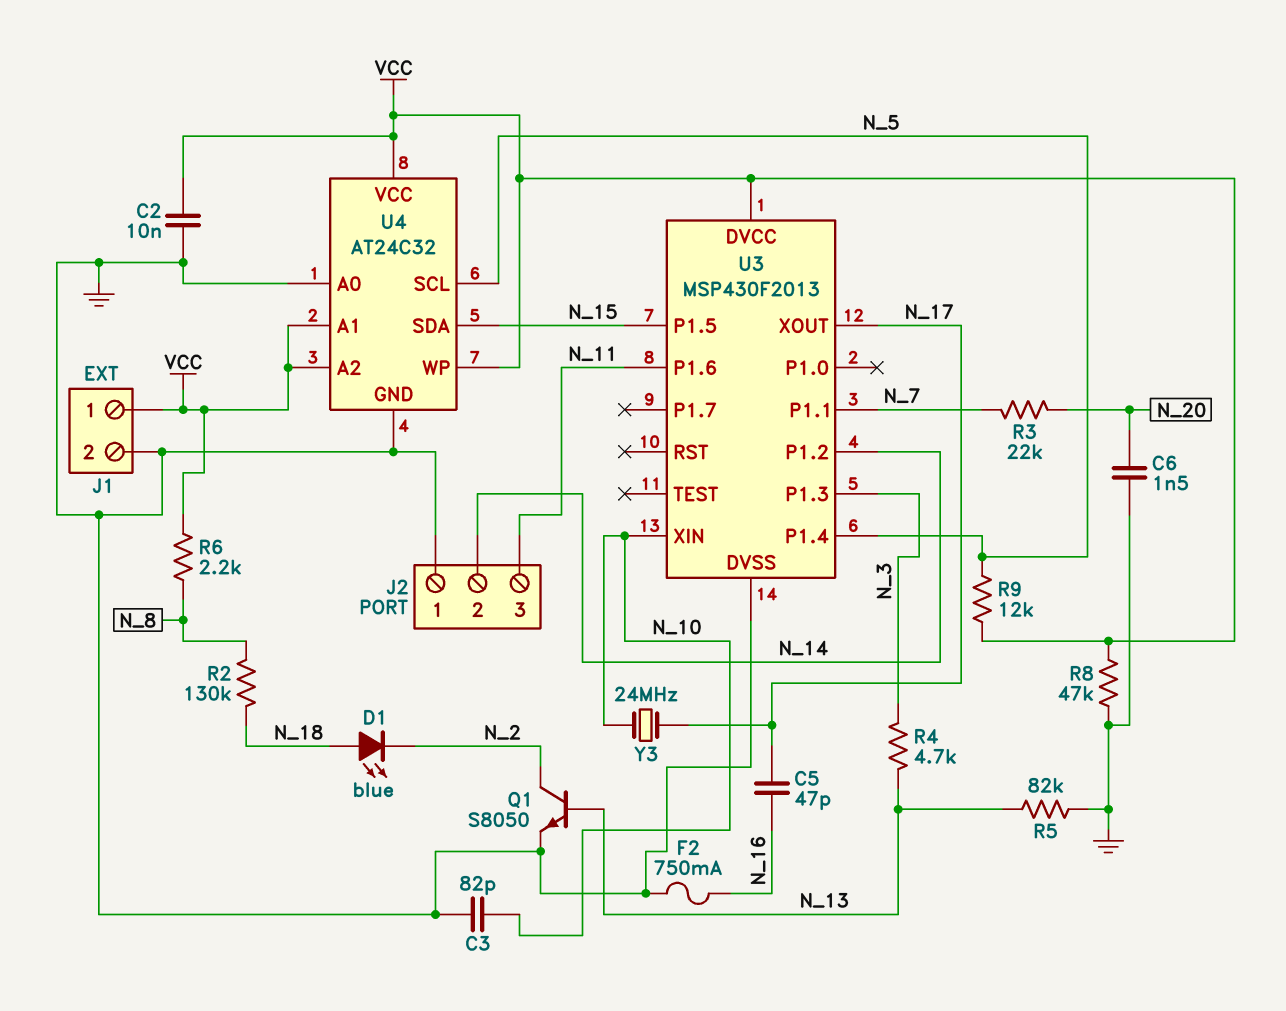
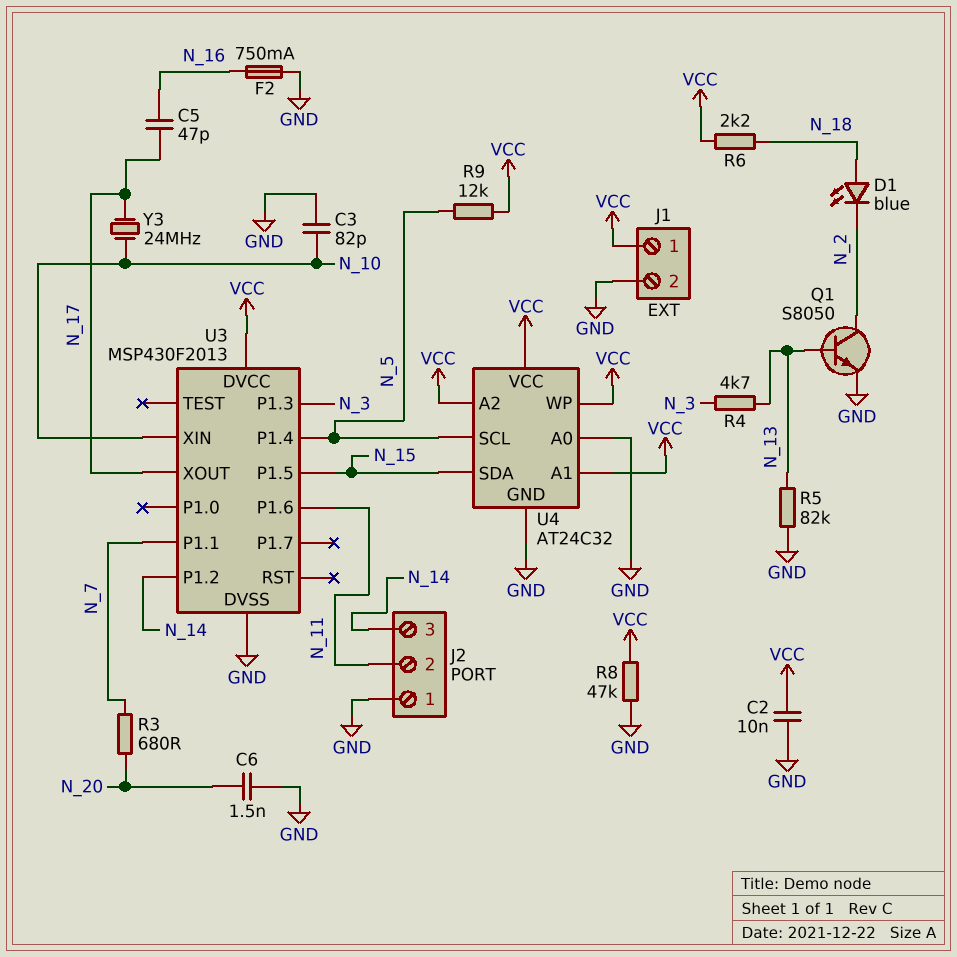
J2 pin 2: N_14 -> N_11
J2 pin 3: N_11 -> N_14
R2: 130k (N_8, N_18) -> none
R3: 22k (N_7, N_20) -> 680 (N_7, N_20)
R6: 2.2k (N_8, VCC) -> 2.2k (N_18, VCC)

